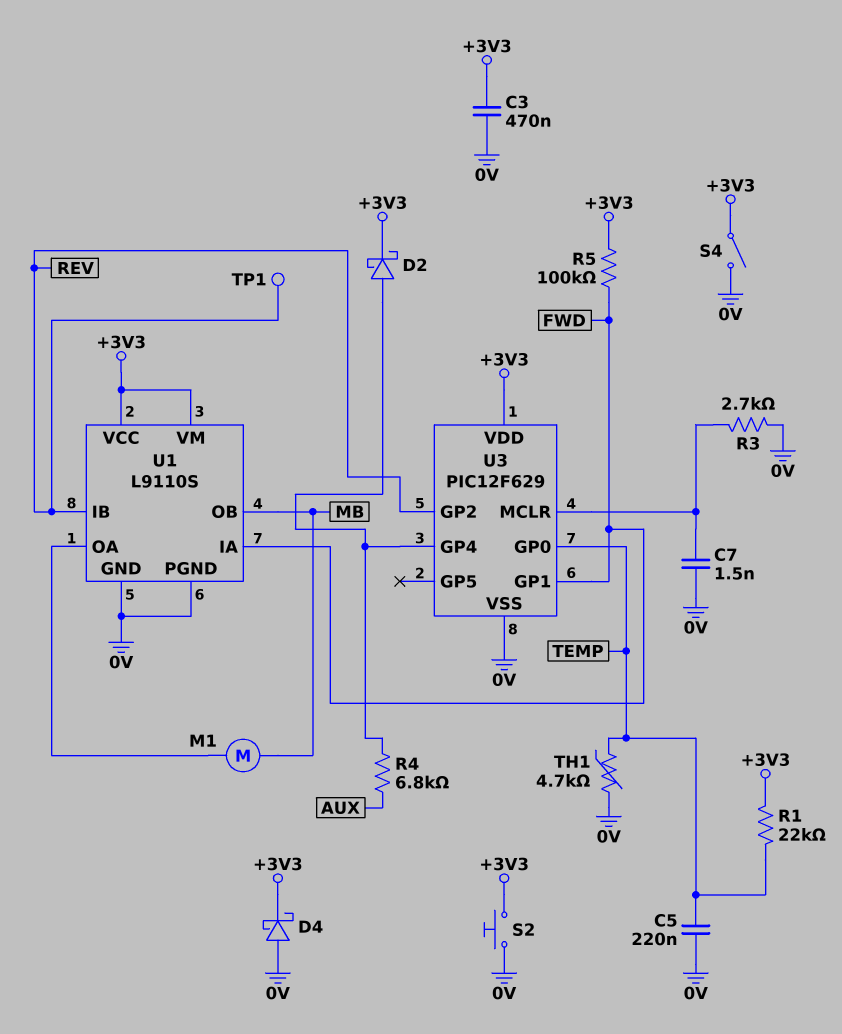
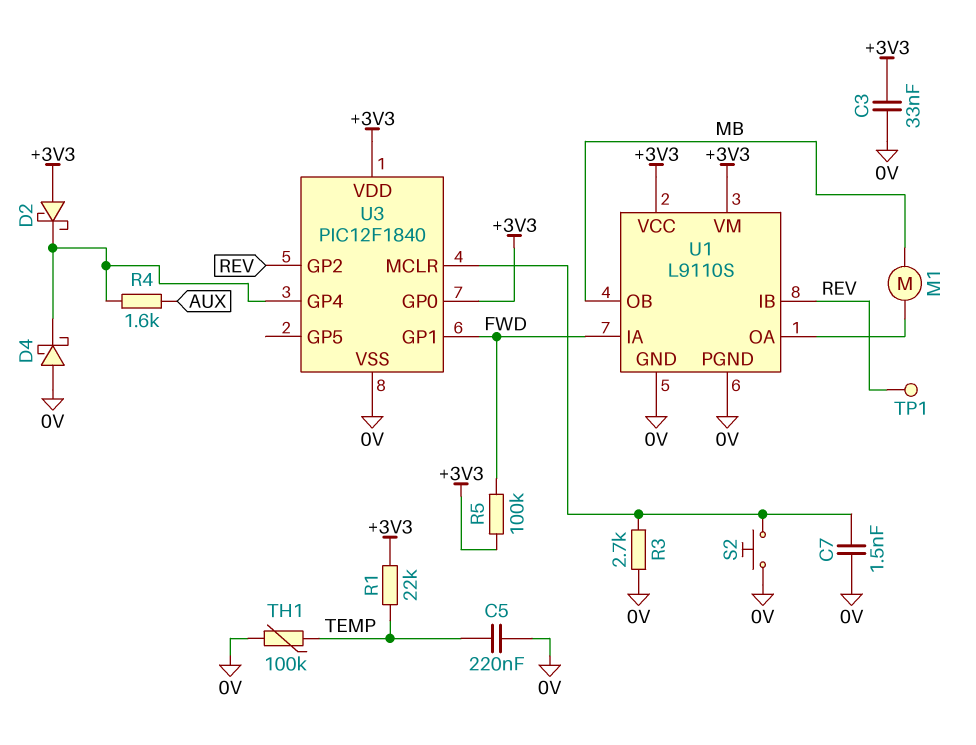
C3: 470nF (+3V3, 0V) -> 33nF (+3V3, 0V)
D2: schottky (A U3/GP4, K +3V3) -> schottky (A +3V3, K U3/GP4)
D4: schottky (A 0V, K +3V3) -> schottky (A 0V, K U3/GP4)
R4: 6.8k (AUX, U3/GP4) -> 1.6k (AUX, U3/GP4)
S2: button (+3V3, 0V) -> button (0V, U3/MCLR)
S4: switch (+3V3, 0V) -> none
TH1: 4.7k (0V, TEMP) -> 100k (0V, TEMP)
U3: PIC12F629 -> PIC12F1840
U3 pin GP0: TEMP -> +3V3

